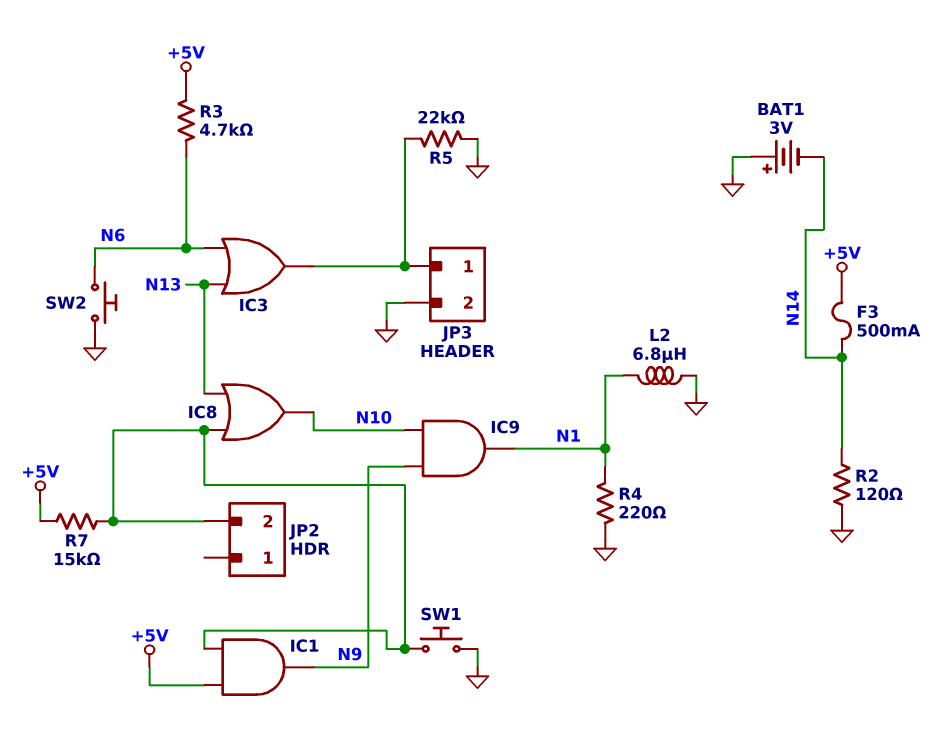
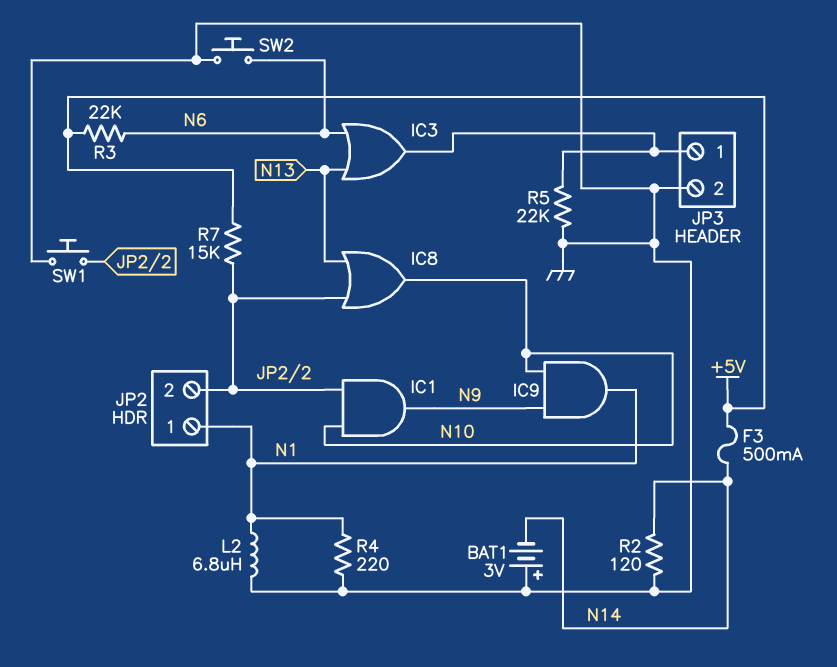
IC1: AND (in +5V, in JP2/2, out N9) -> AND (in JP2/2, in N10, out N9)
JP2 pin 1: none -> N1
R3: 4.7k (+5V, N6) -> 22k (+5V, N6)

